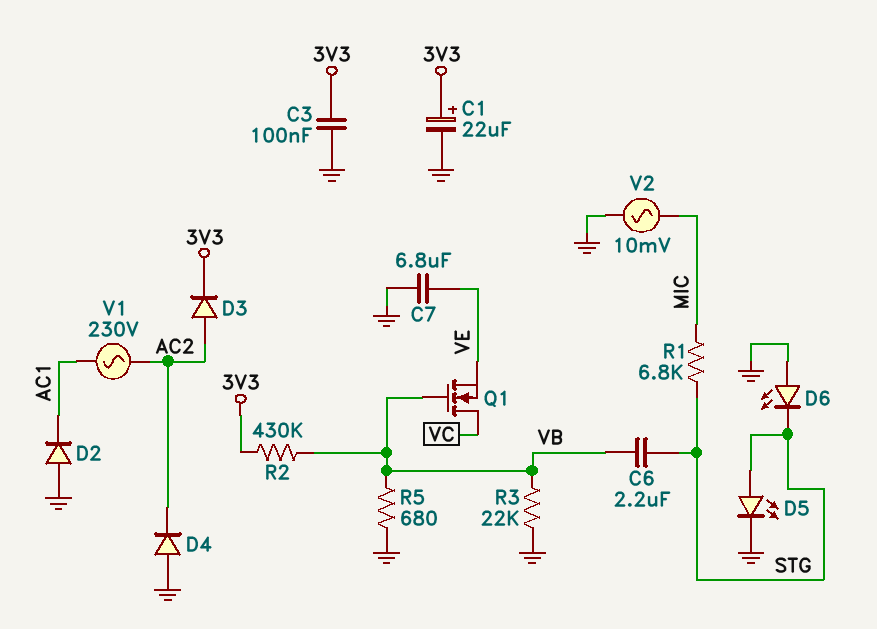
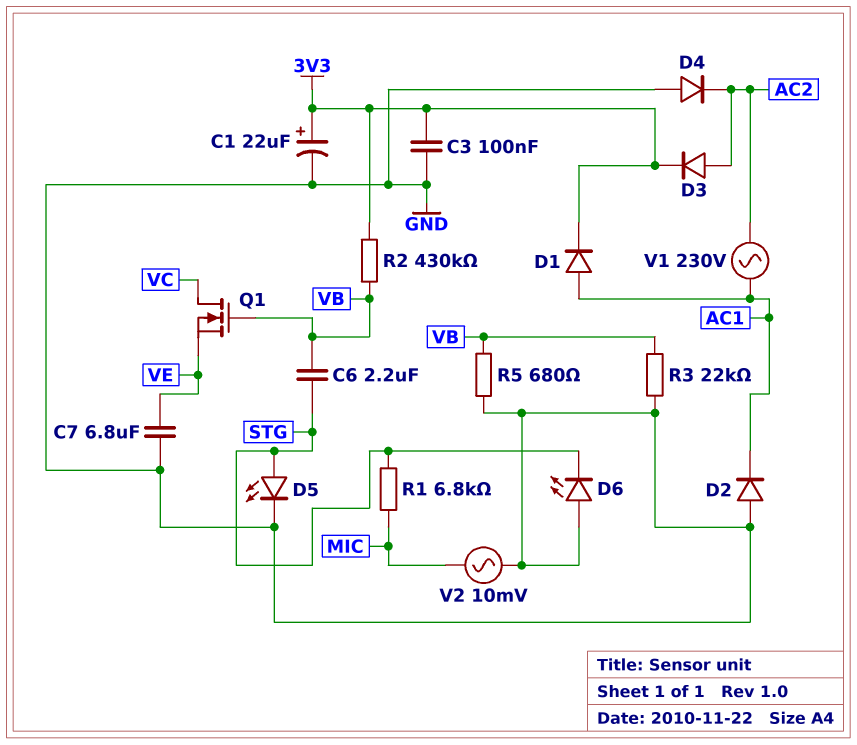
D1: none -> diode (A AC1, K 3V3)

